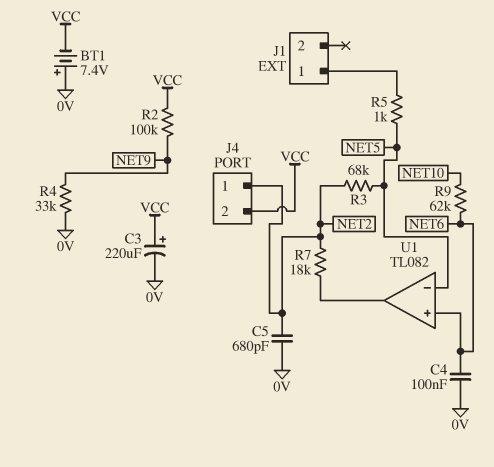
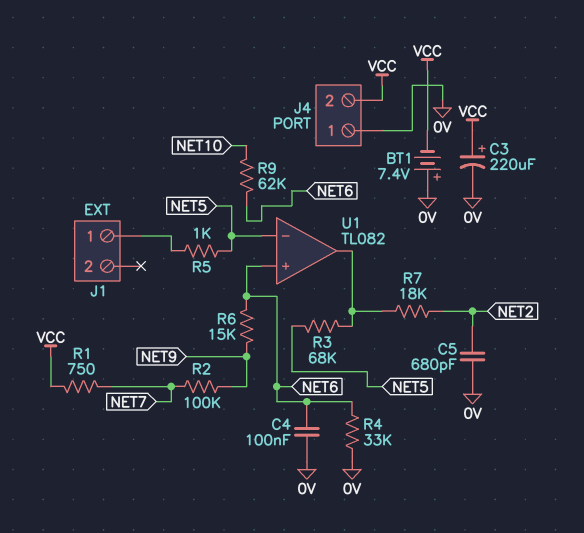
J4 pin 1: NET2 -> 0V
R1: none -> 750 (NET7, VCC)
R2: 100k (NET9, VCC) -> 100k (NET7, NET9)
R3: 68k (NET2, NET5) -> 68k (NET5, U1/out)
R4: 33k (0V, NET9) -> 33k (0V, NET6)
R6: none -> 15k (NET6, NET9)

